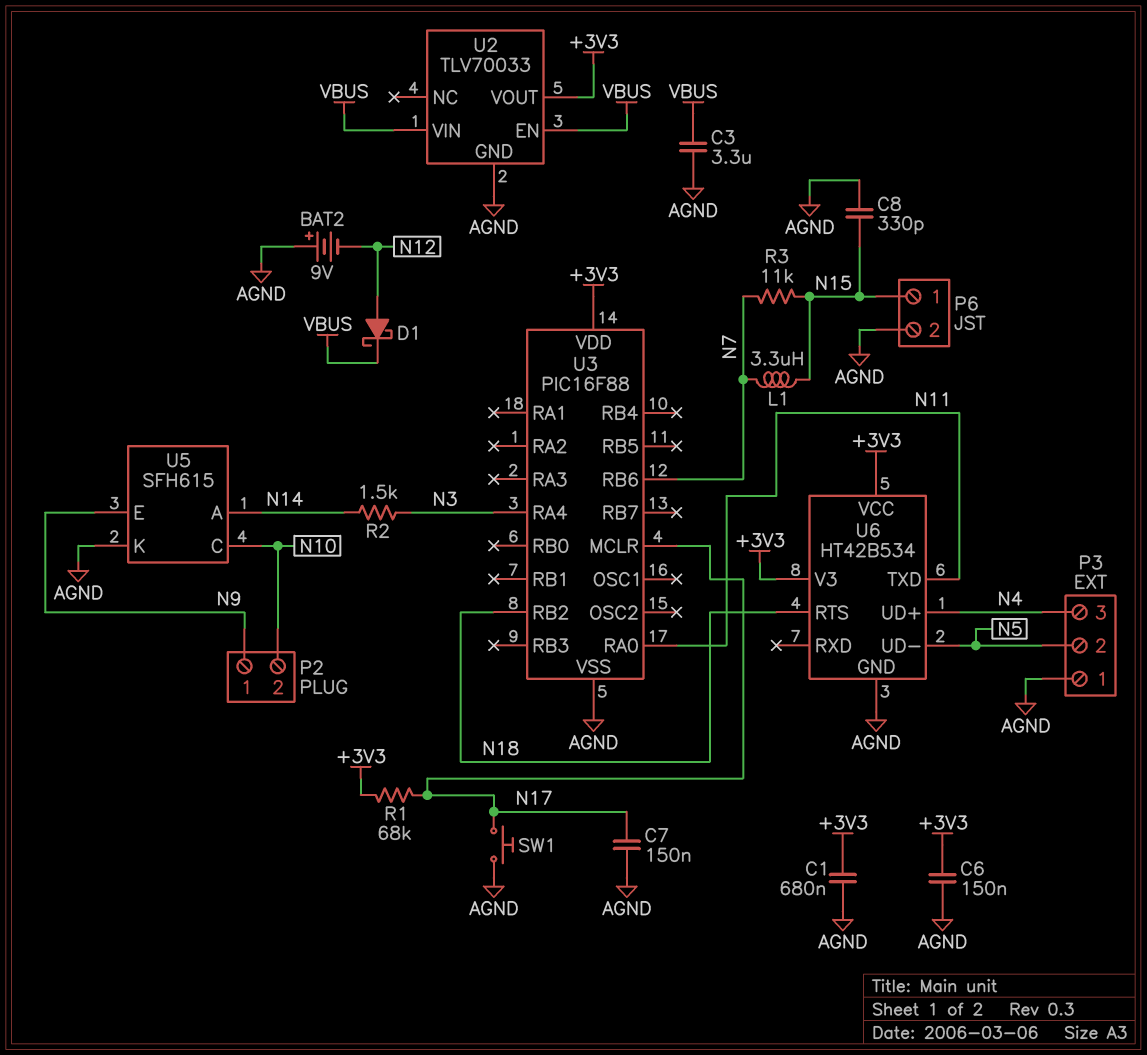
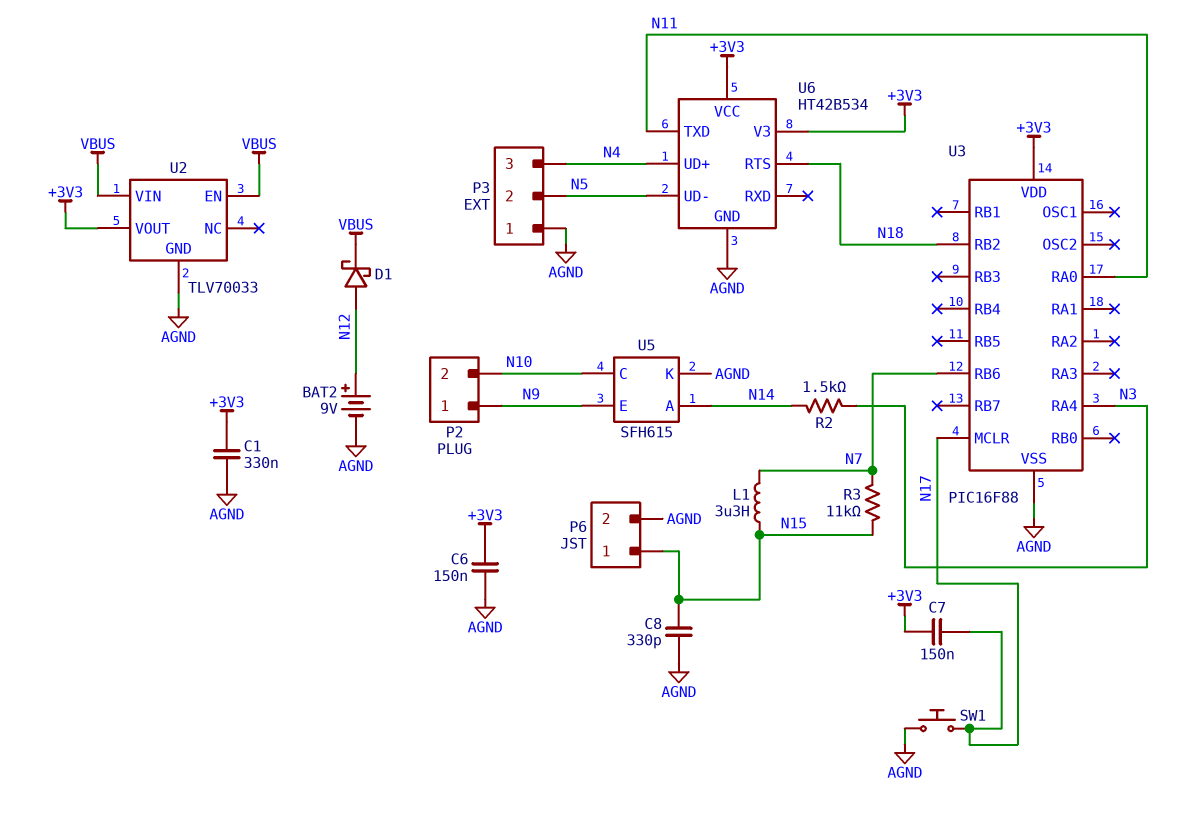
BAT2: 9V (plus AGND, minus N12) -> 9V (plus N12, minus AGND)
C1: 680nF (+3V3, AGND) -> 330nF (+3V3, AGND)
C3: 3.3uF (AGND, VBUS) -> none
C7: 150nF (AGND, N17) -> 150nF (+3V3, N17)
R1: 68k (+3V3, N17) -> none

